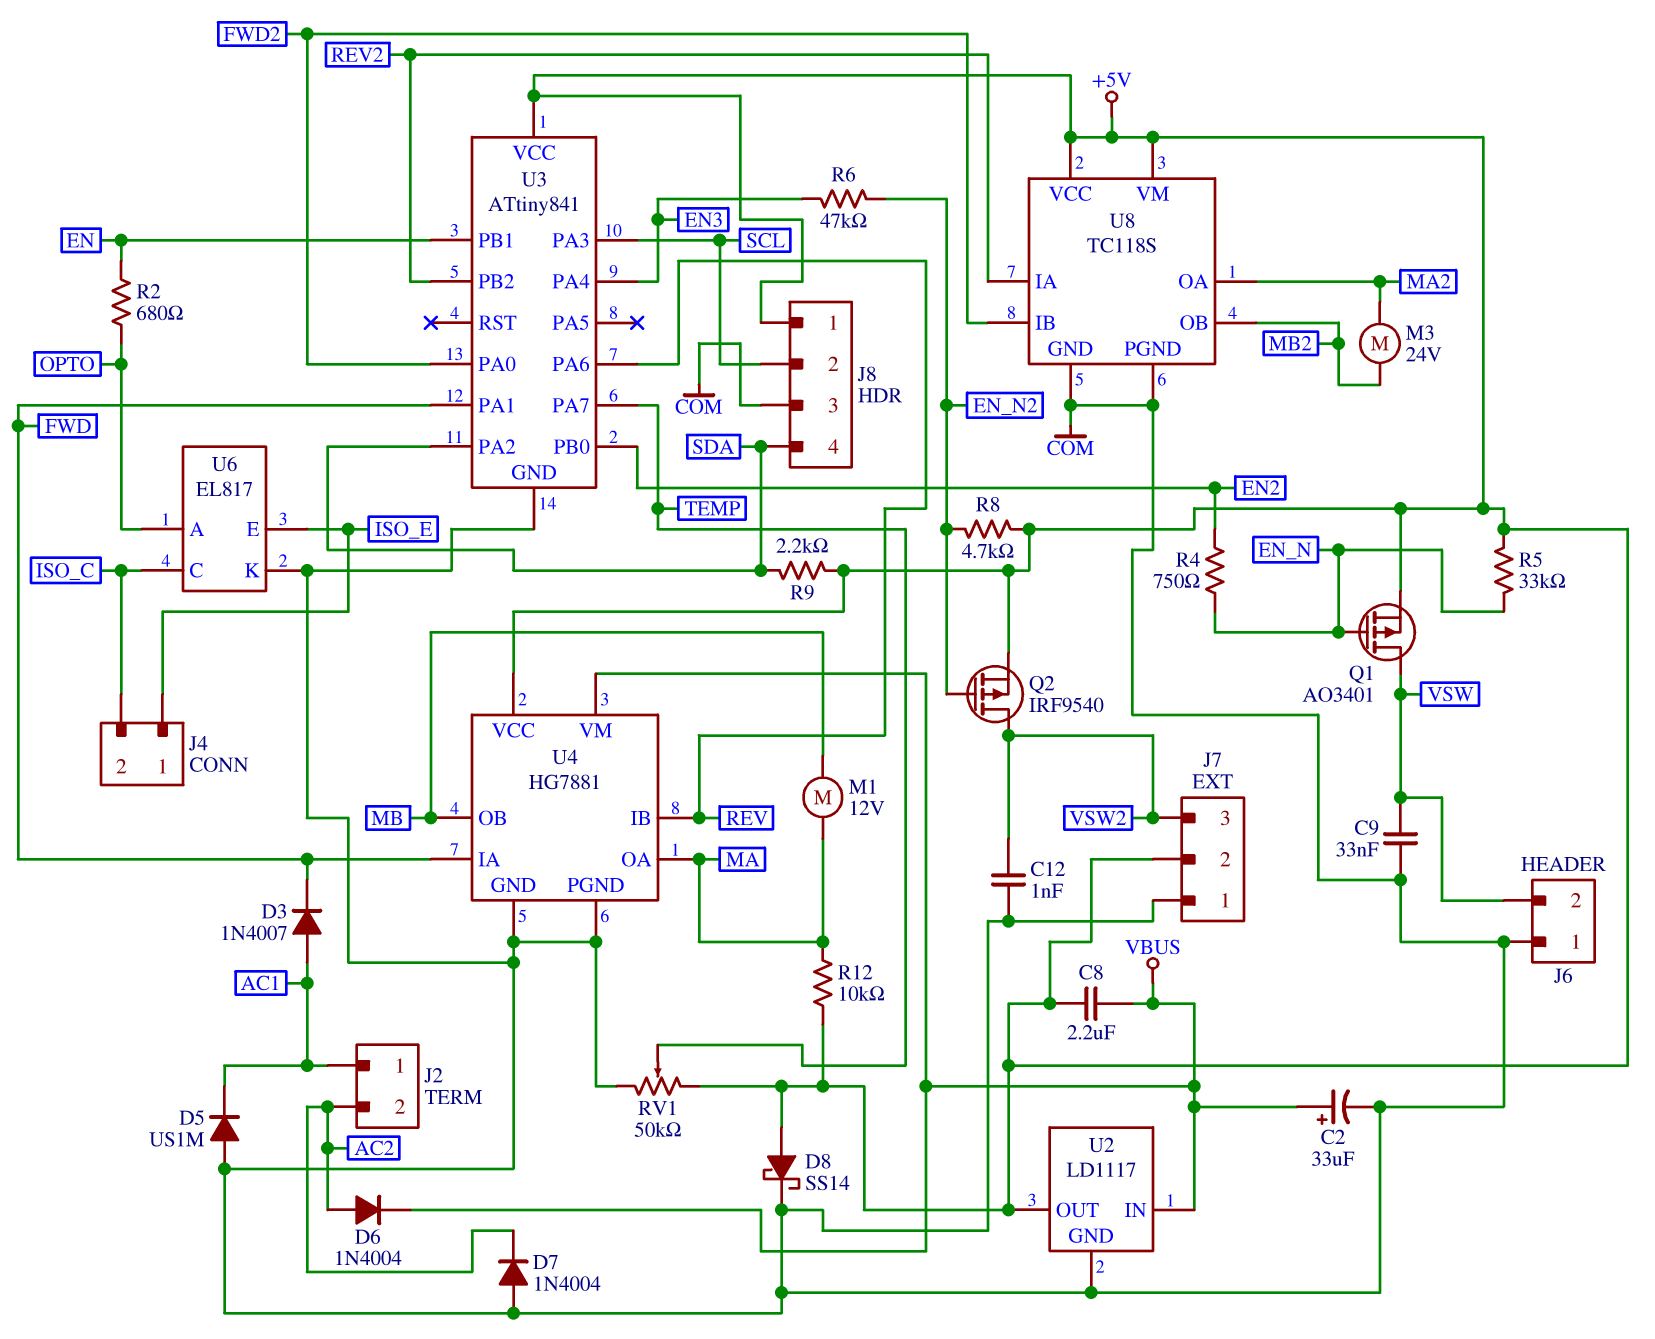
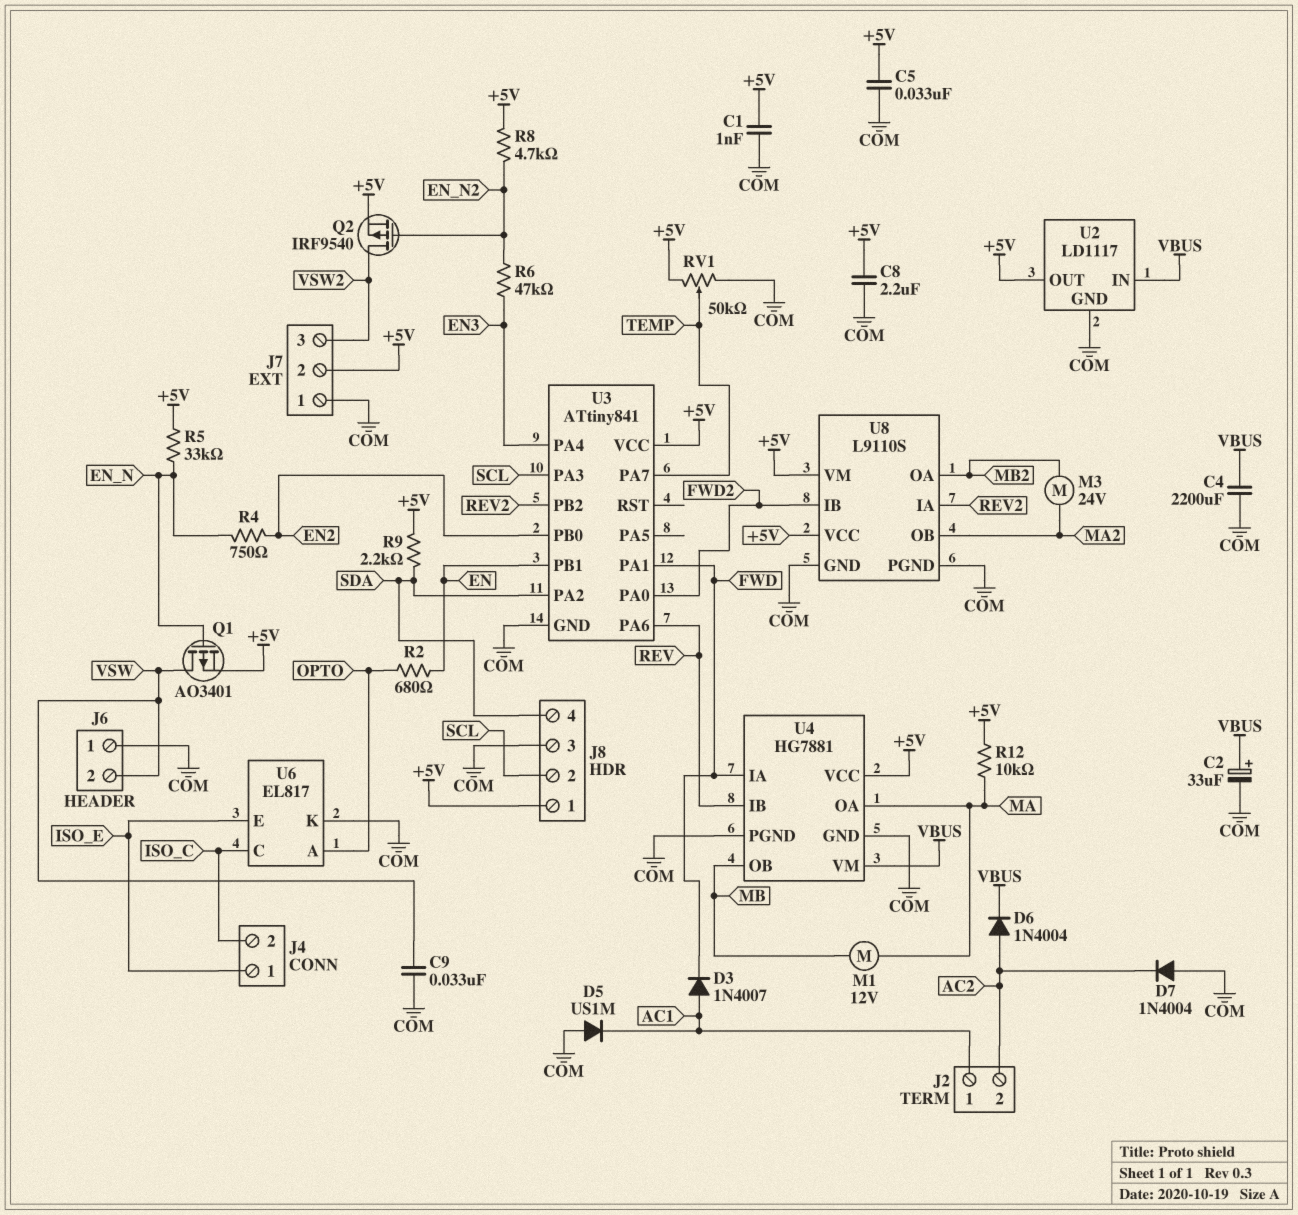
C1: none -> 1nF (+5V, COM)
C4: none -> 2200uF (COM, VBUS)
C5: none -> 33nF (+5V, COM)
C8: 2.2uF (+5V, VBUS) -> 2.2uF (+5V, COM)
C12: 1nF (COM, VSW2) -> none
D8: schottky SS14 (A +5V, K COM) -> none
U8: TC118S -> L9110S
U8 pin OA: MA2 -> MB2
U8 pin OB: MB2 -> MA2

